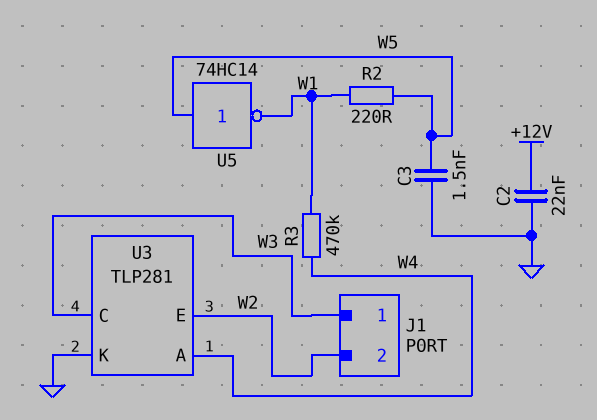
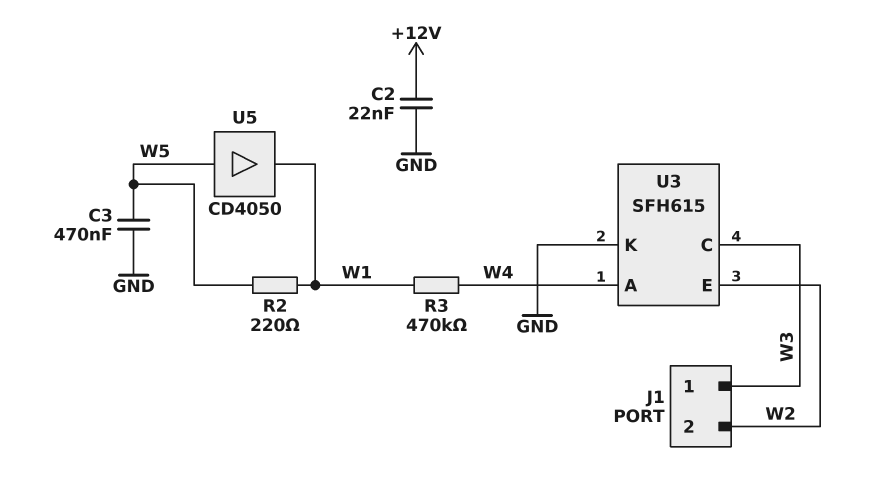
C3: 1.5nF (GND, W5) -> 470nF (GND, W5)
U3: TLP281 -> SFH615
U5: NOT 74HC14 (in W5, out W1) -> buffer CD4050 (in W5, out W1)

